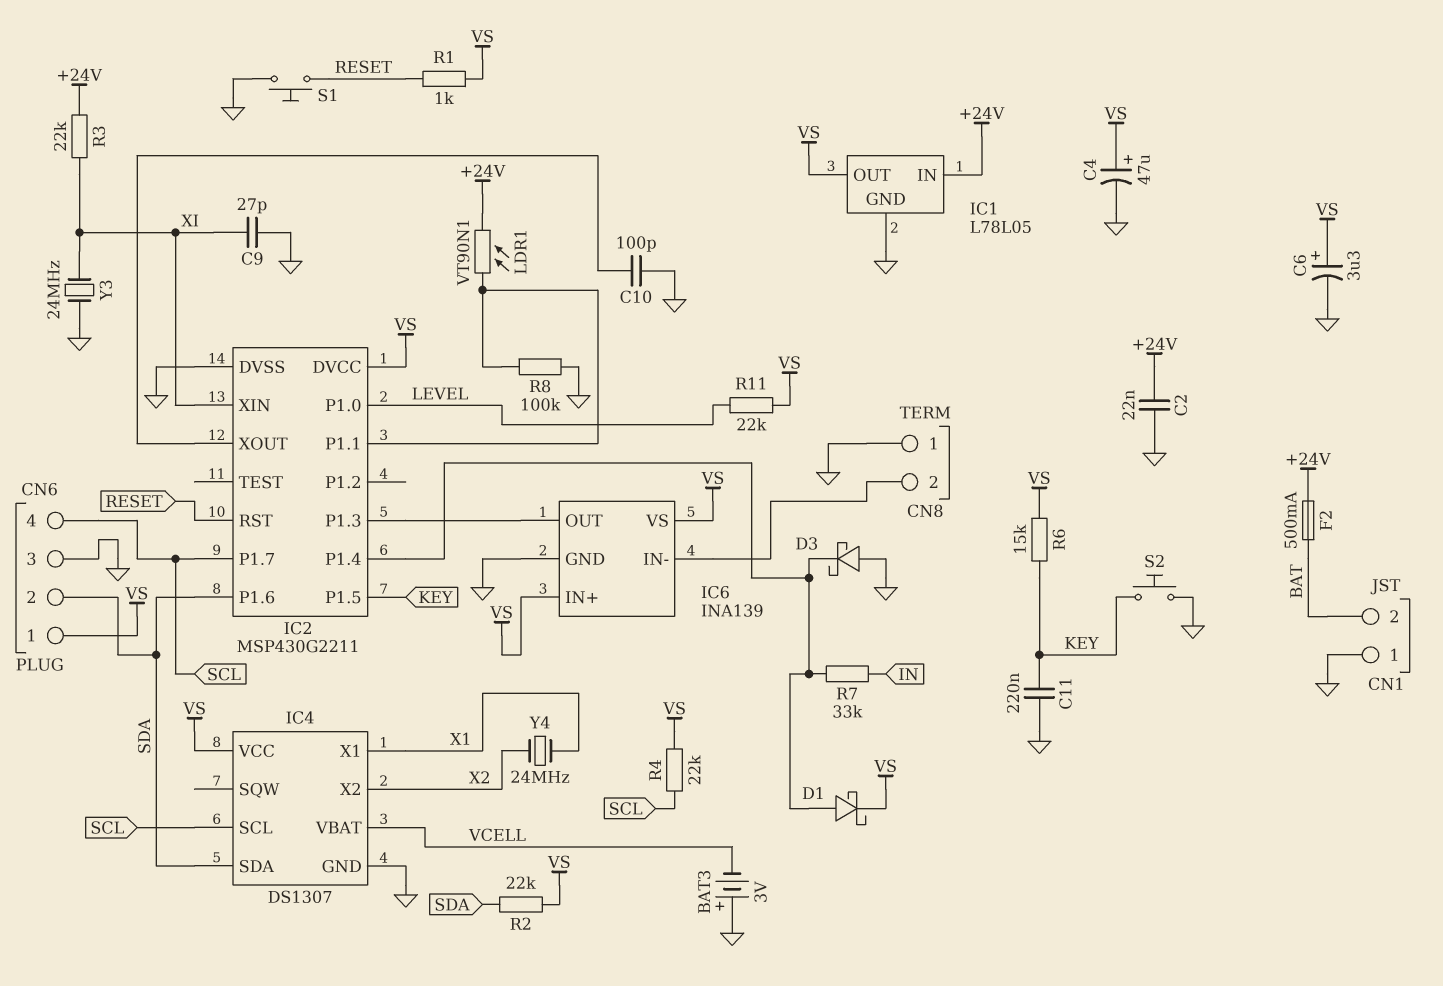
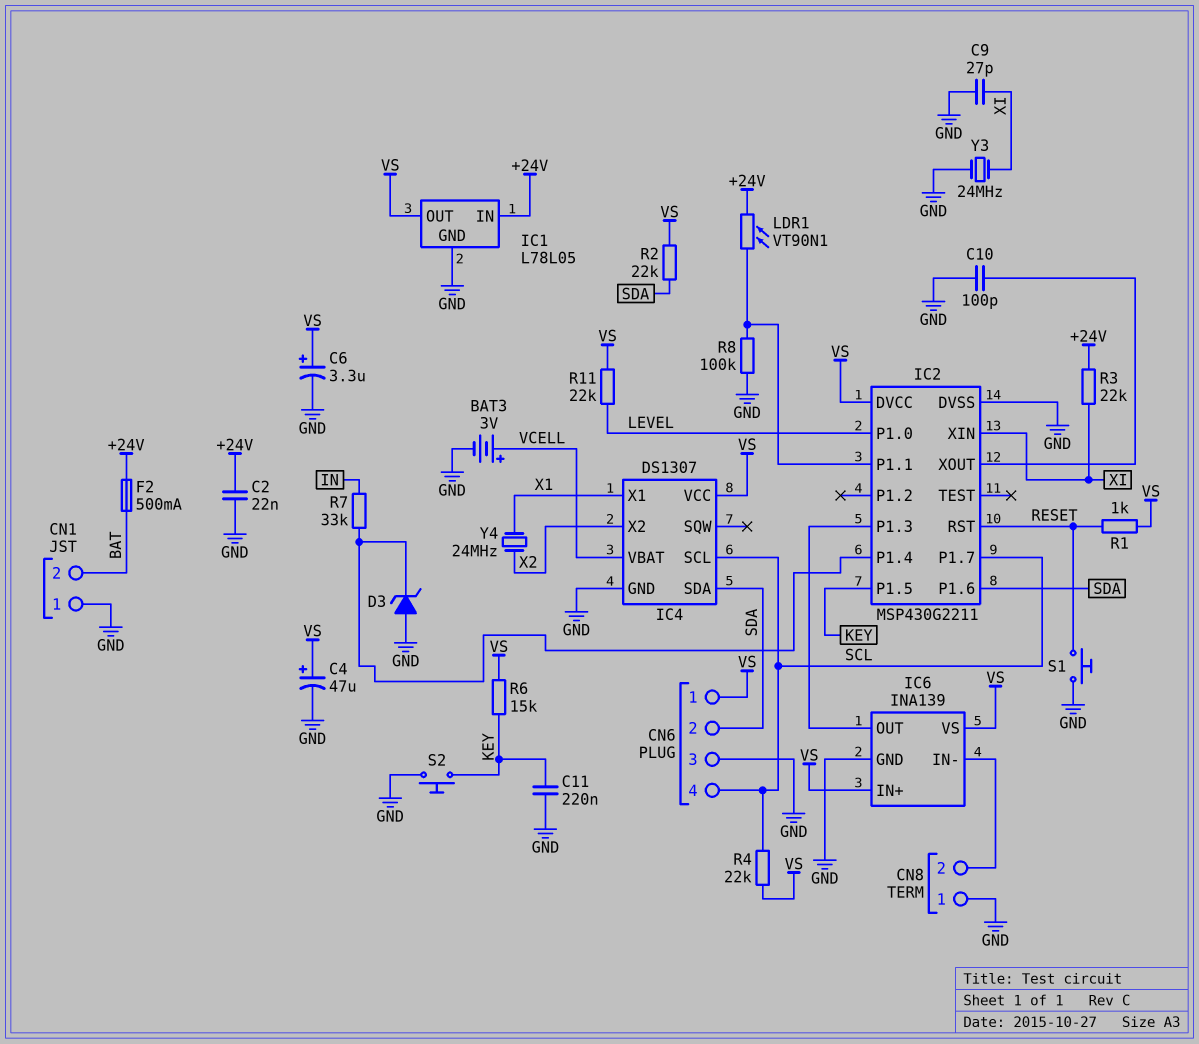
BAT3: 3V (plus GND, minus VCELL) -> 3V (plus VCELL, minus GND)
D1: schottky (A IC2/P1.4, K VS) -> none
D3: schottky (A GND, K IC2/P1.4) -> zener (A GND, K IC2/P1.4)

